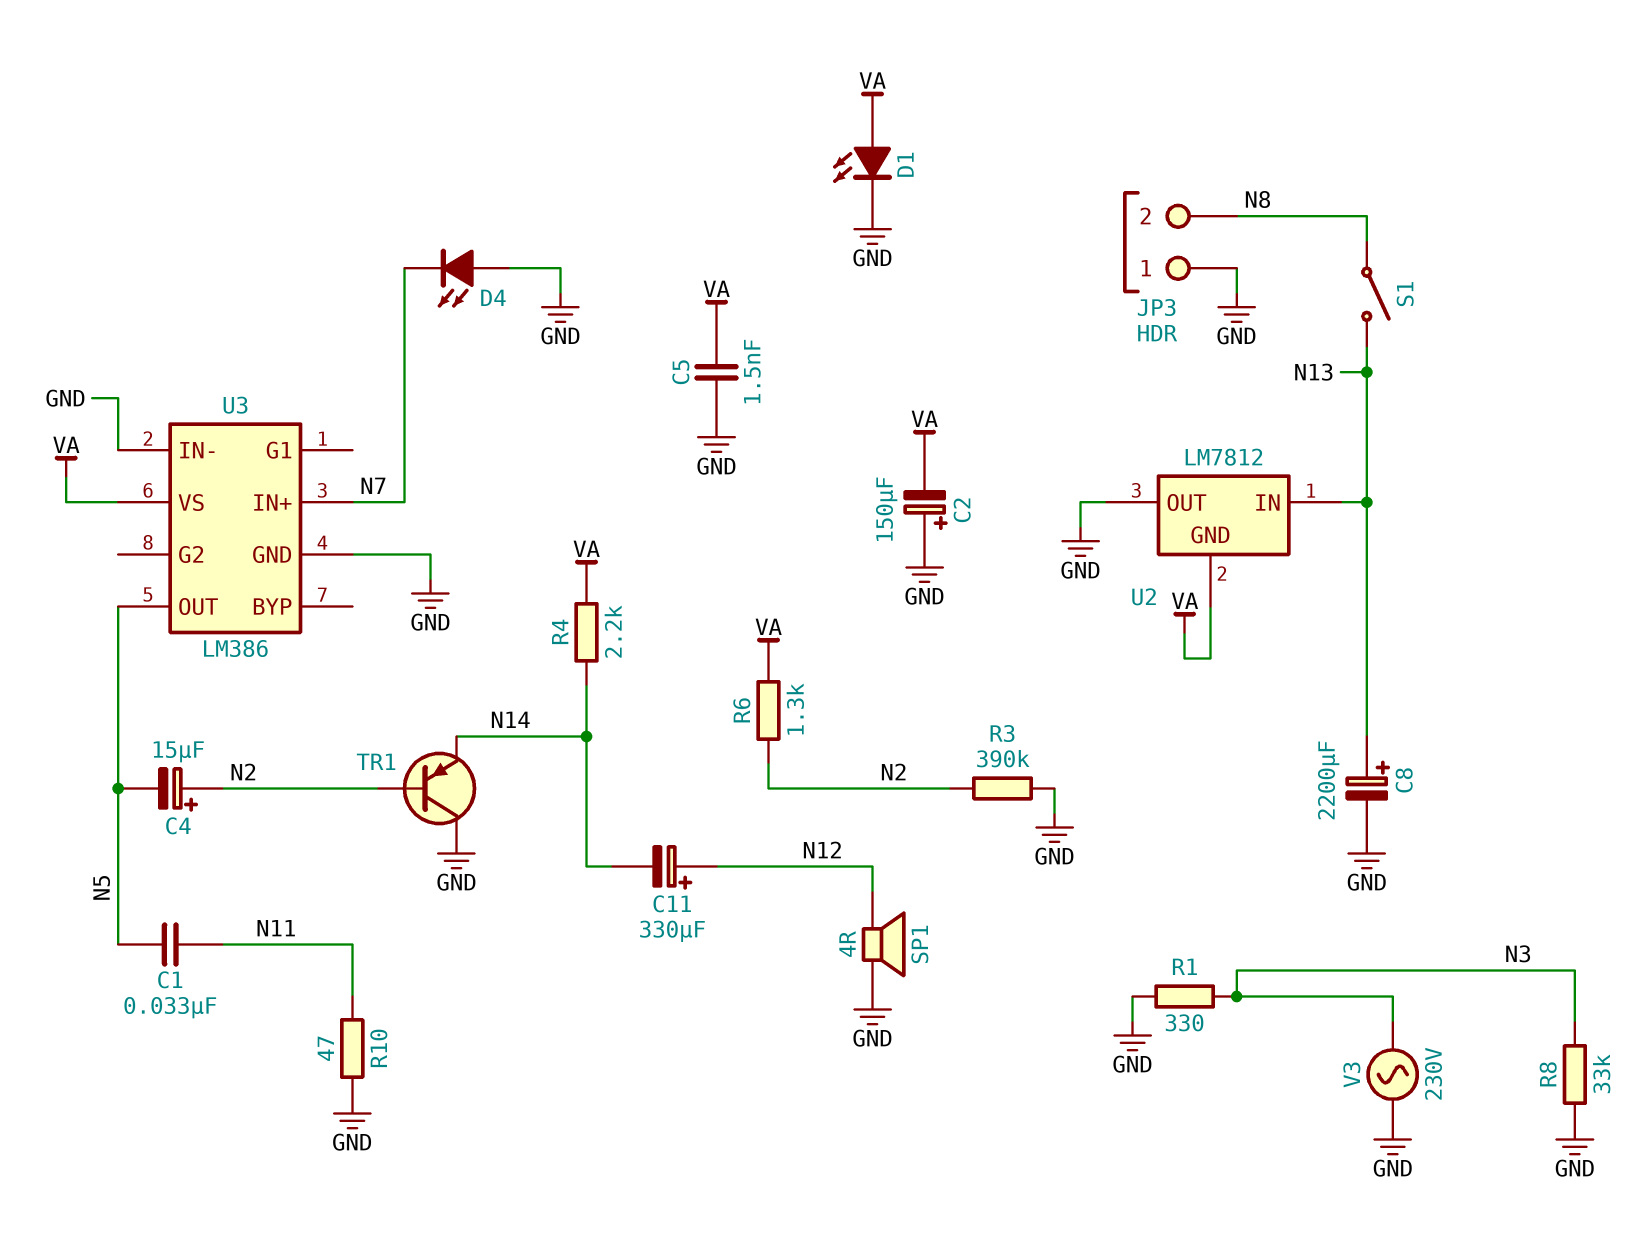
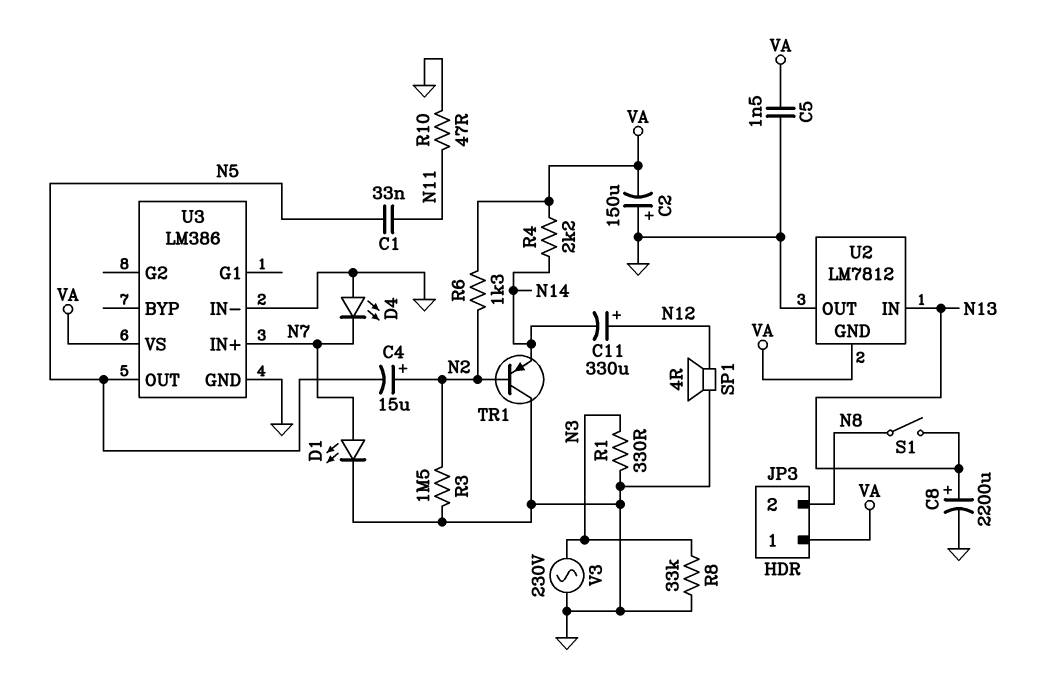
D1: LED (A VA, K GND) -> LED (A N7, K GND)
JP3 pin 1: GND -> VA
R3: 390k (GND, N2) -> 1.5M (GND, N2)

